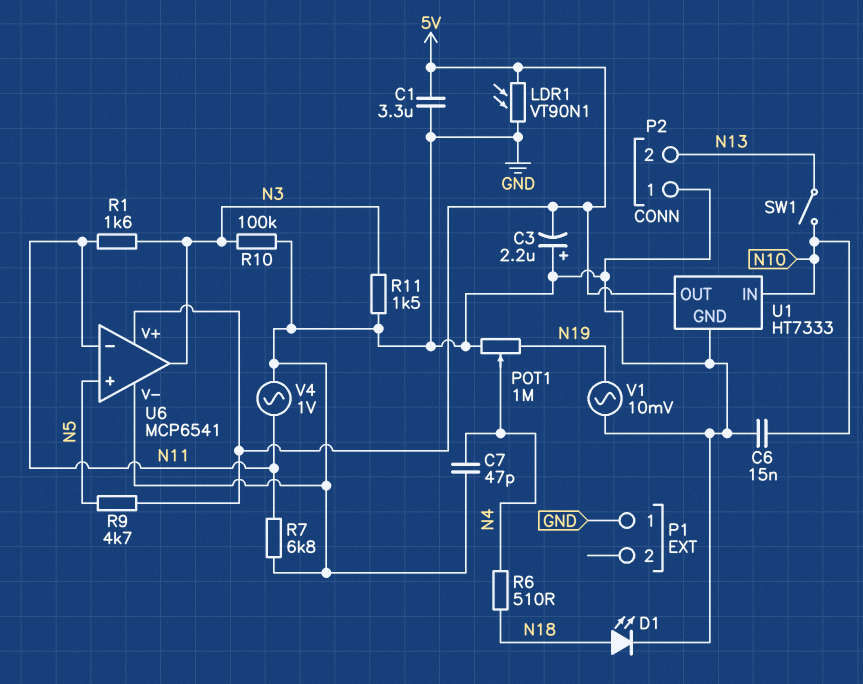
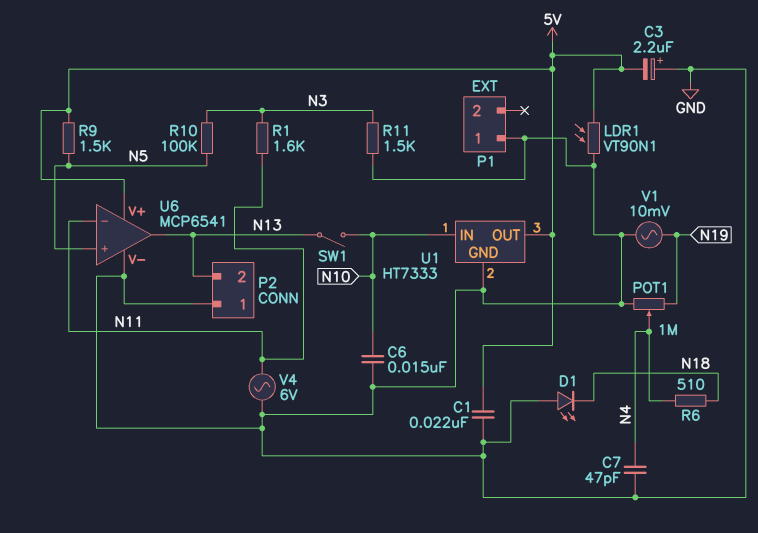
C1: 3.3uF (5V, GND) -> 22nF (5V, GND)
D1: LED (A N18, K GND) -> LED (A GND, K N18)
R7: 6.8k (GND, N11) -> none
R9: 4.7k (5V, N5) -> 1.5k (5V, N5)
R10: 100k (GND, N3) -> 100k (N3, N5)
U6 pin out: N3 -> N13
V4: AC 1V (GND, N11) -> AC 6V (GND, N11)

